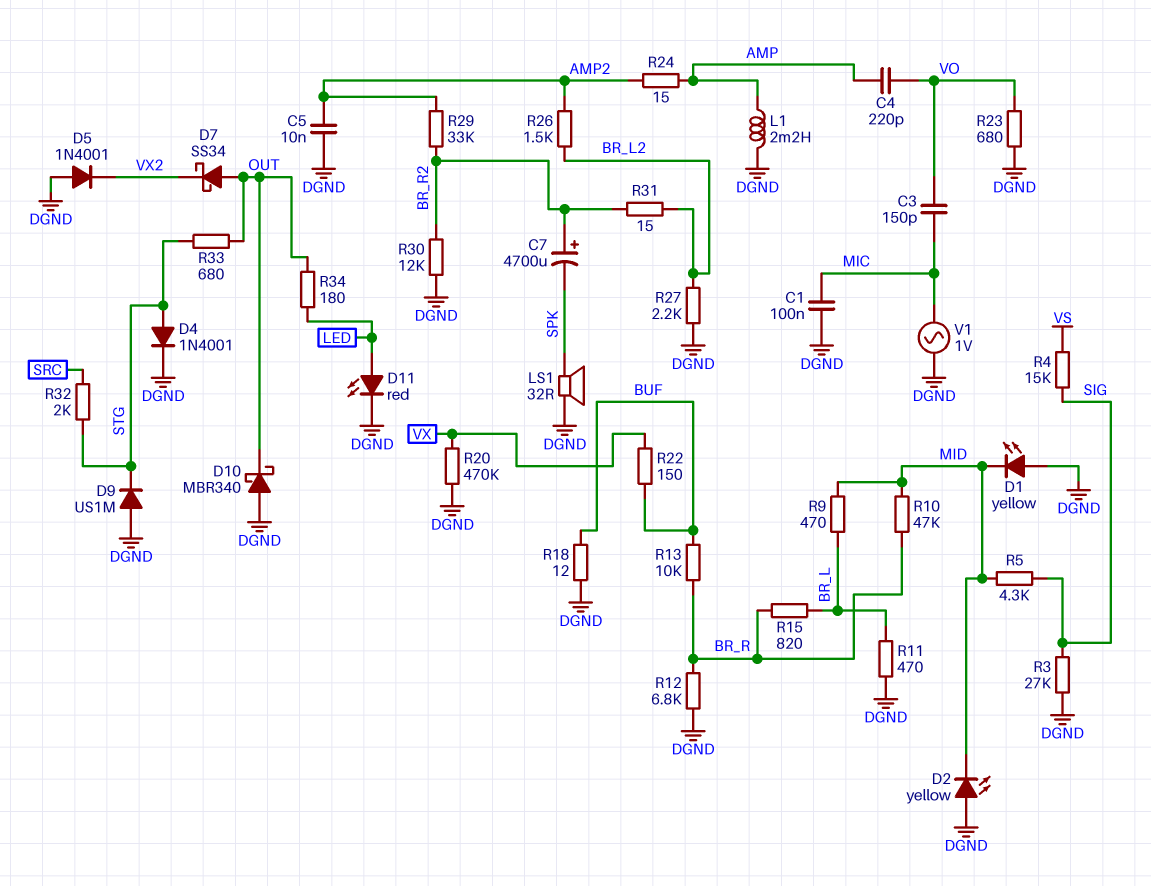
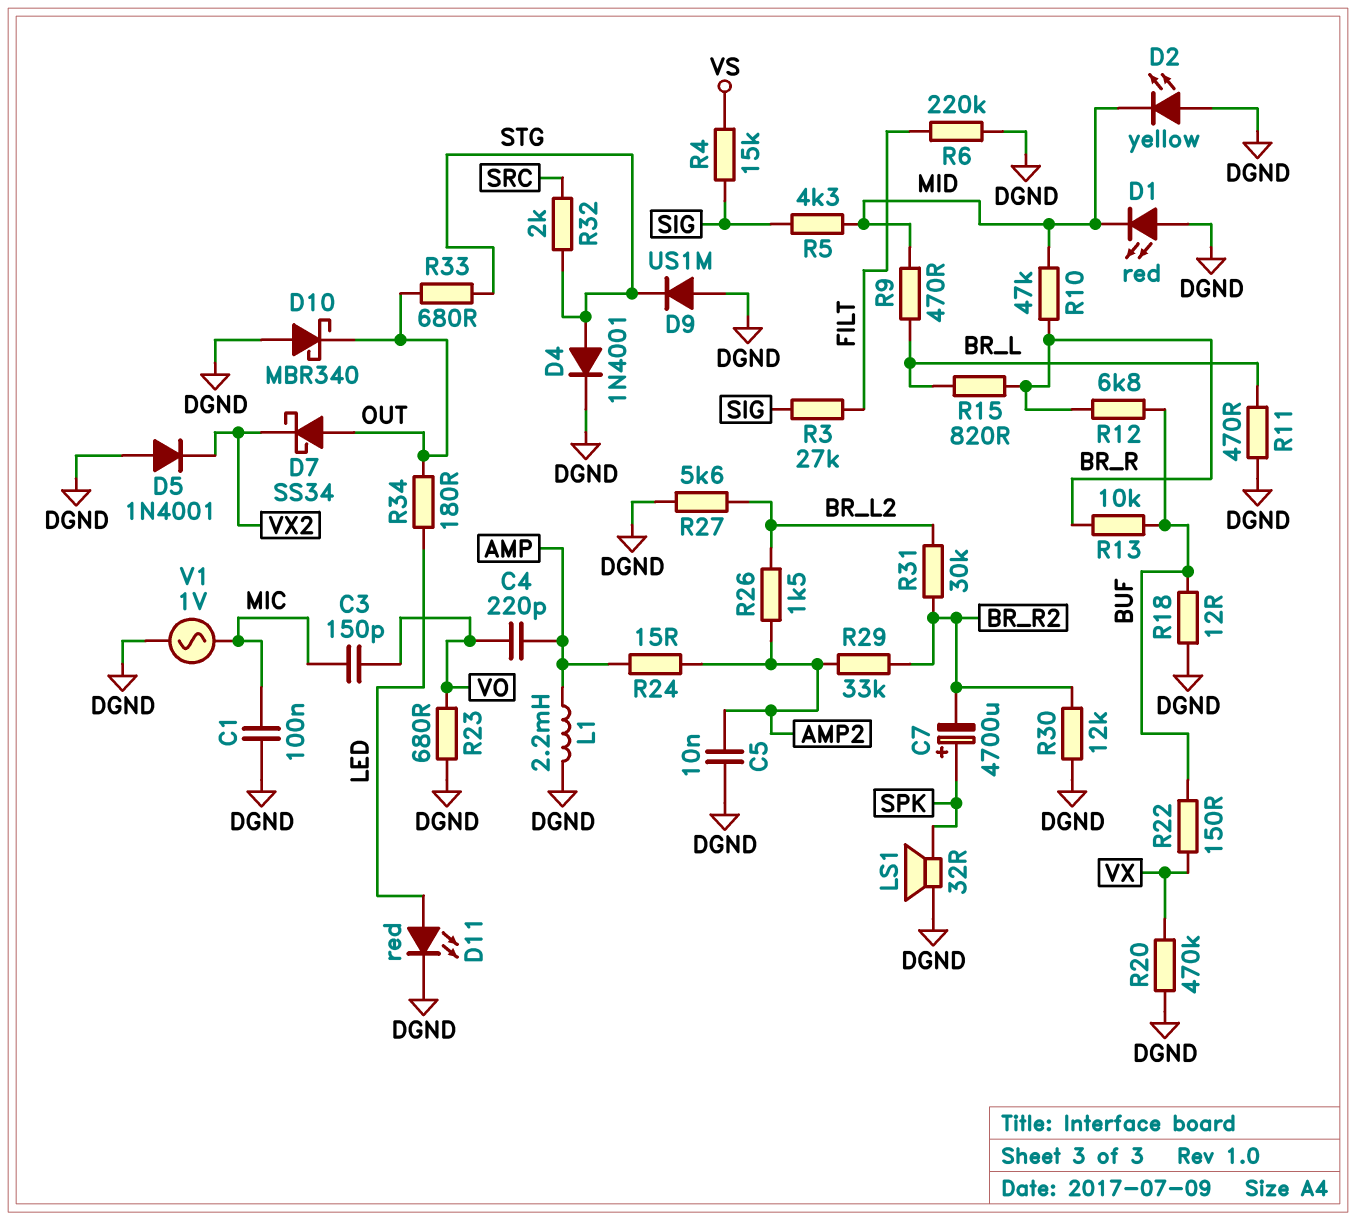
C7: 4700uF (plus BR_R2, minus SPK) -> 4700uF (plus SPK, minus BR_R2)
D1: LED yellow (A DGND, K MID) -> LED red (A DGND, K MID)
R3: 27k (DGND, SIG) -> 27k (FILT, SIG)
R6: none -> 220k (DGND, FILT)
R12: 6.8k (BR_R, DGND) -> 6.8k (BR_R, BUF)
R27: 2.2k (BR_L2, DGND) -> 5.6k (BR_L2, DGND)
R31: 15 (BR_L2, BR_R2) -> 30k (BR_L2, BR_R2)

